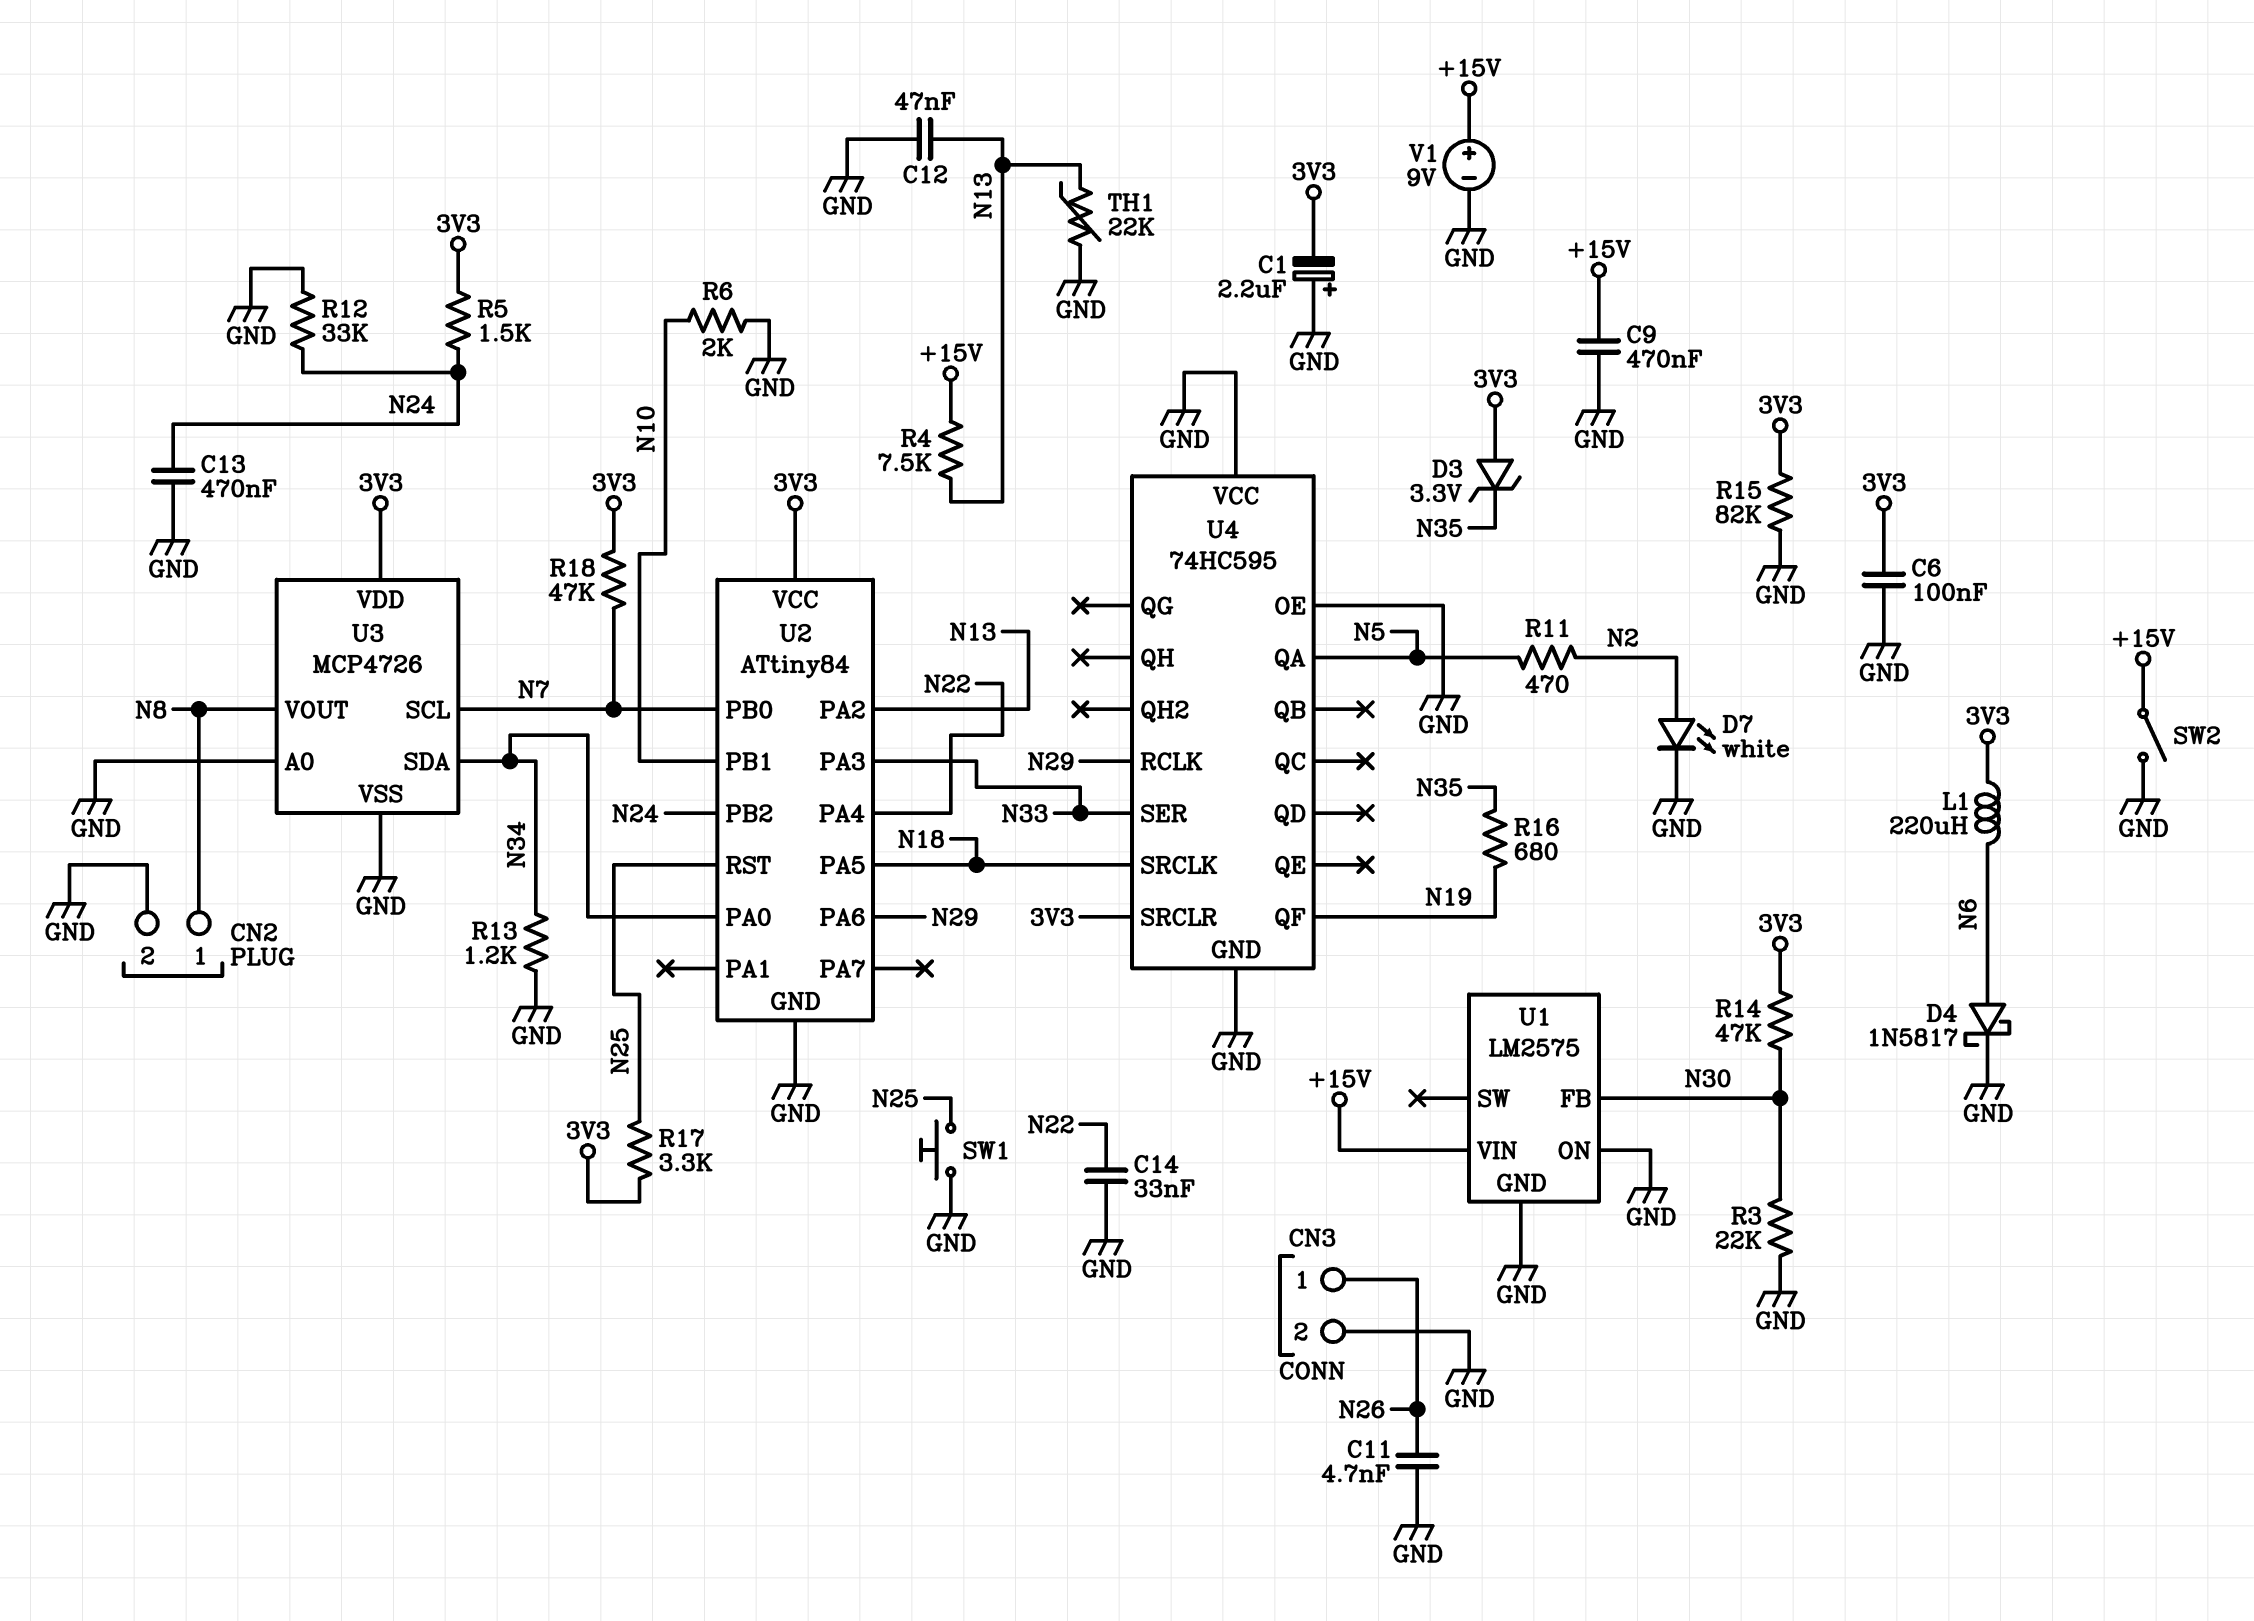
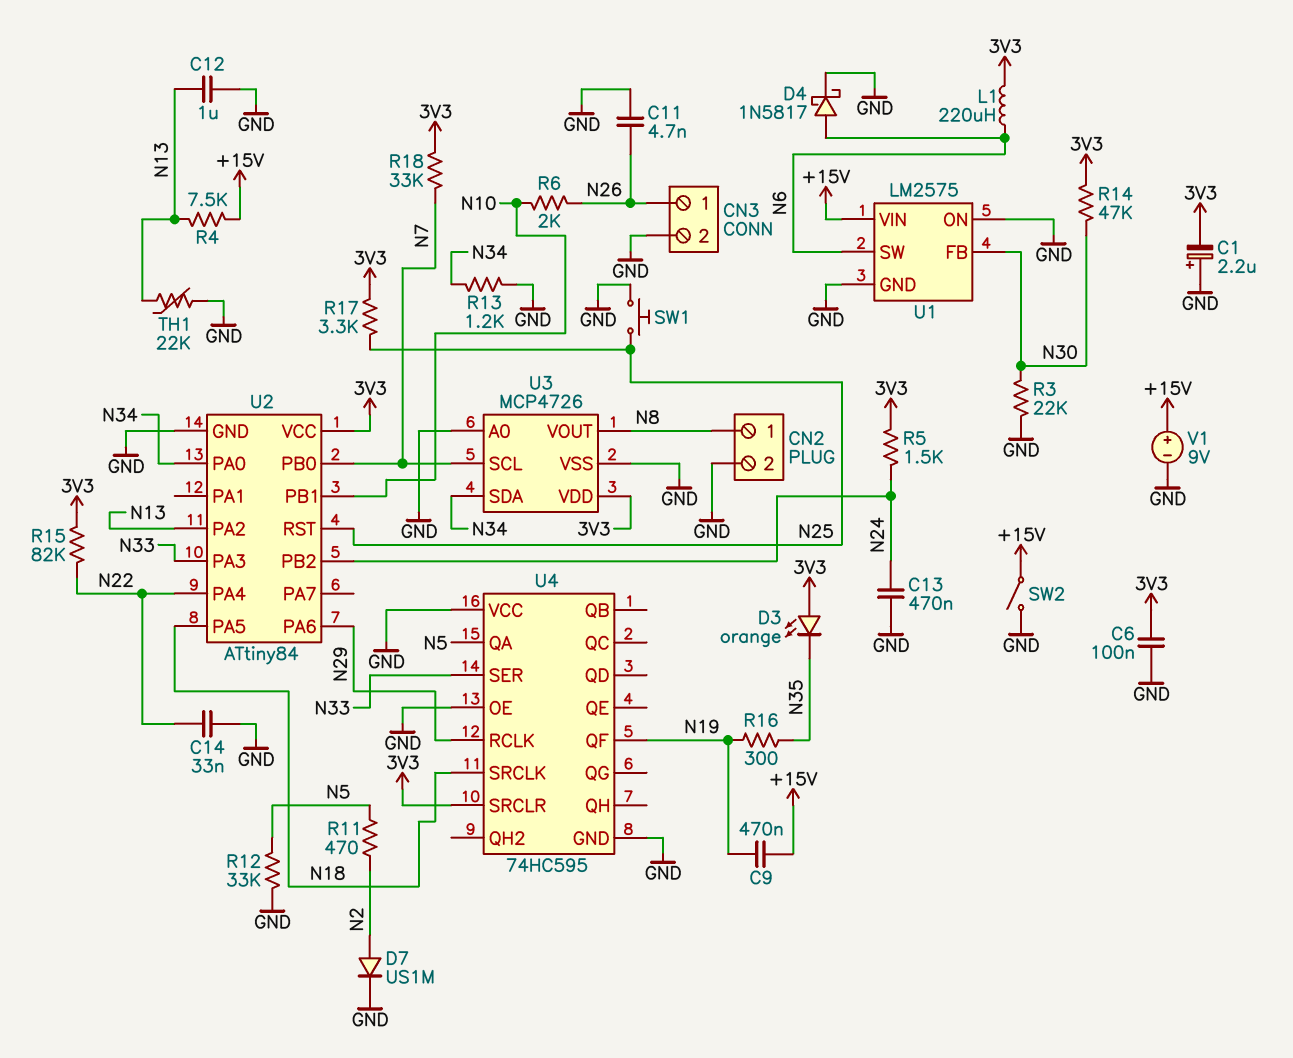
C9: 470nF (+15V, GND) -> 470nF (+15V, N19)
C12: 47nF (GND, N13) -> 1uF (GND, N13)
D3: zener 3.3V (A 3V3, K N35) -> LED orange (A 3V3, K N35)
D7: LED white (A N2, K GND) -> diode US1M (A N2, K GND)
R6: 2k (GND, N10) -> 2k (N10, N26)
R12: 33k (GND, N24) -> 33k (GND, N5)
R15: 82k (3V3, GND) -> 82k (3V3, N22)
R16: 680 (N19, N35) -> 300 (N19, N35)
R18: 47k (3V3, N7) -> 33k (3V3, N7)
U1 pin SW: none -> N6

